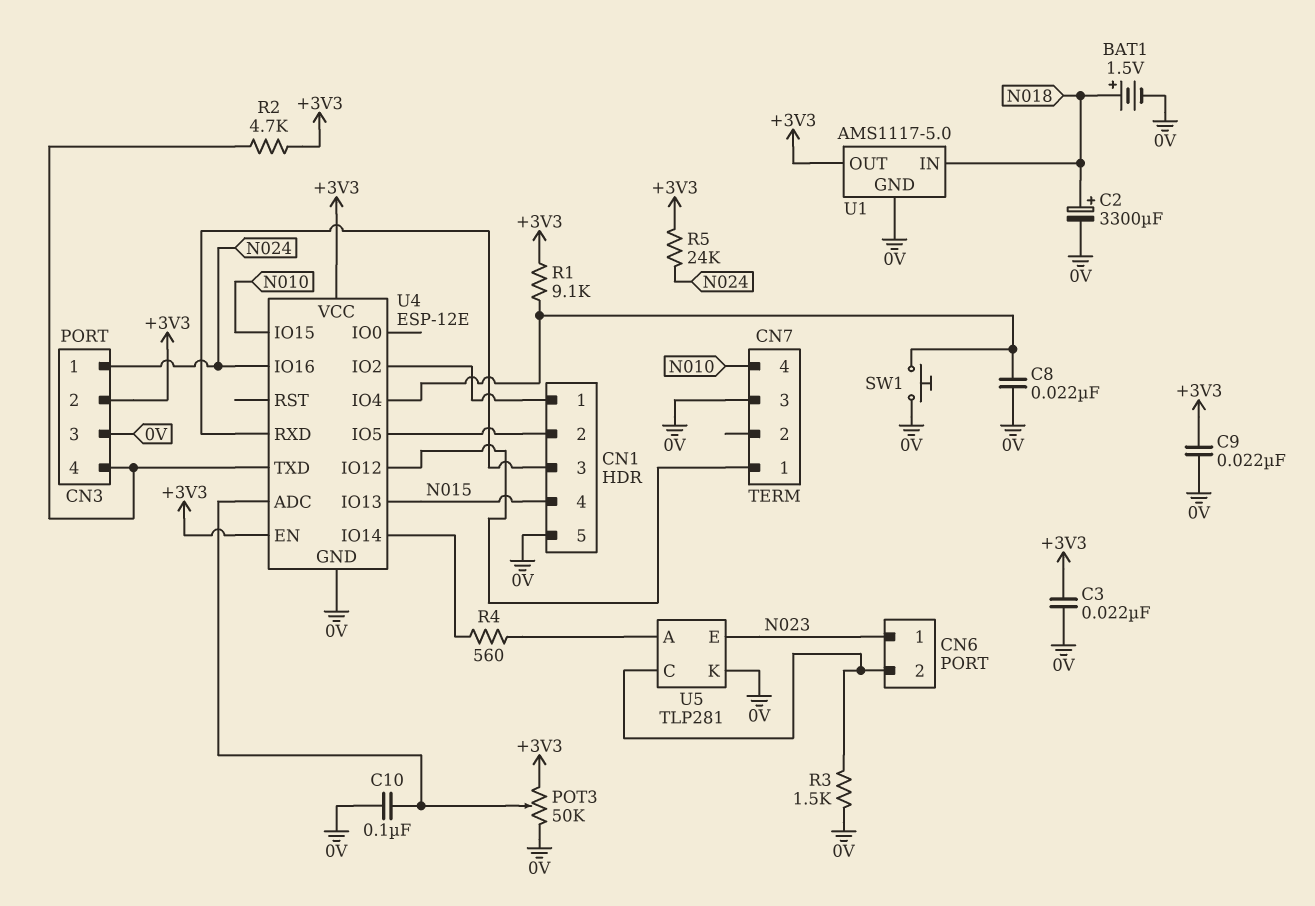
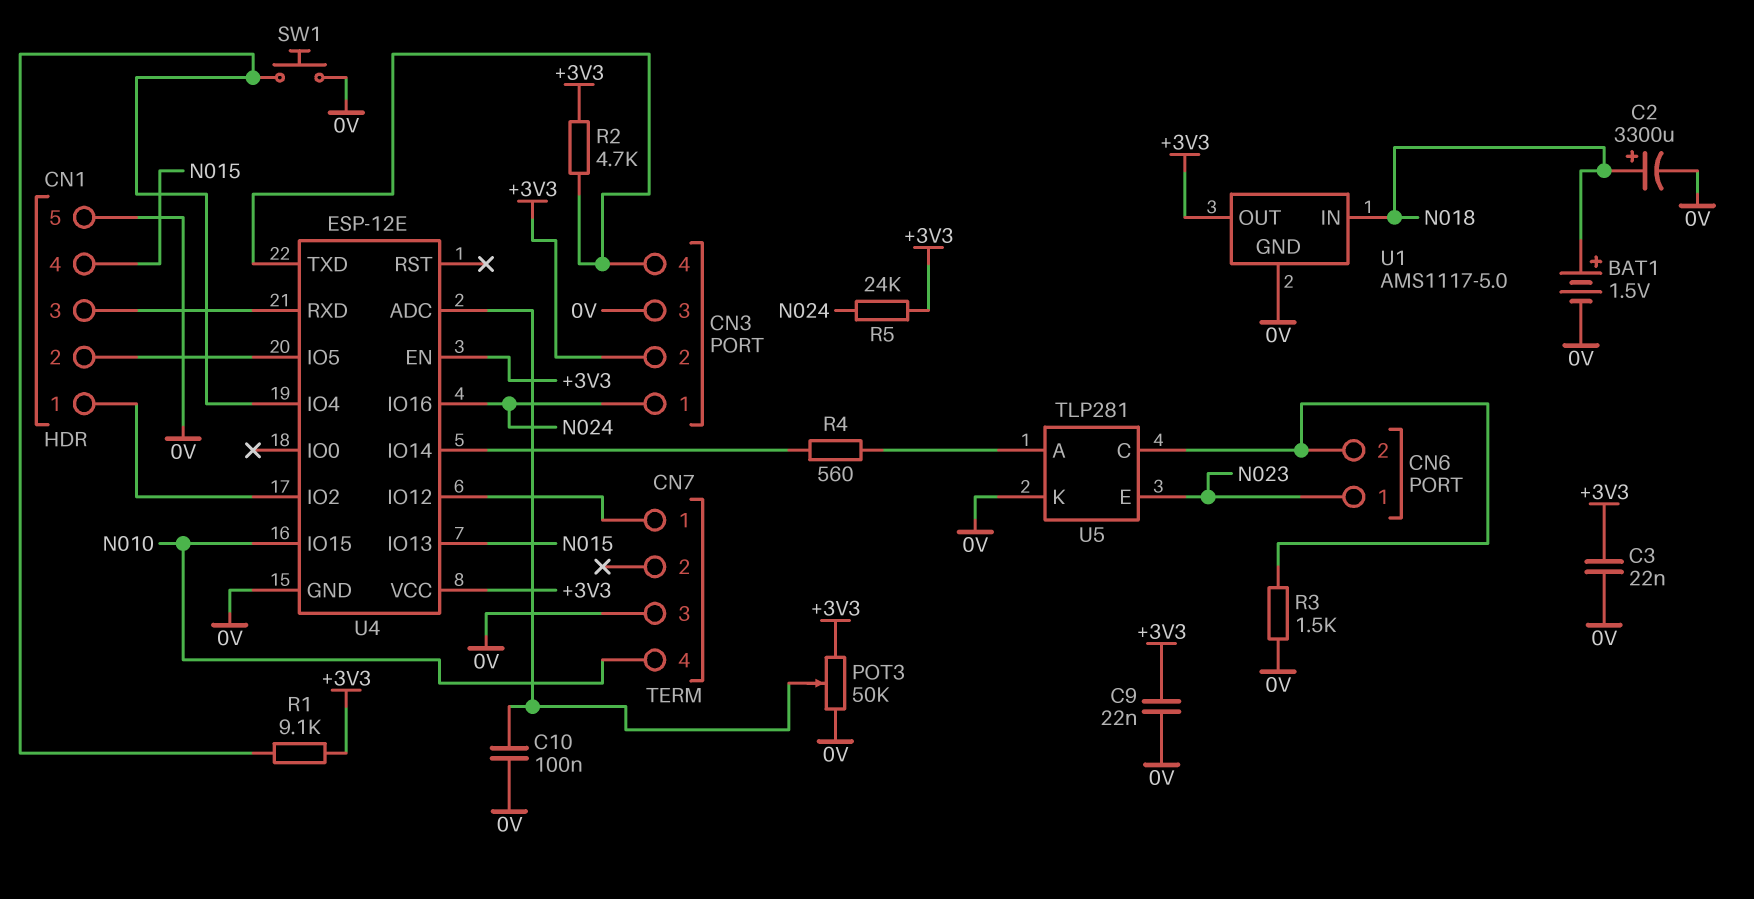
C8: 22nF (0V, U4/IO4) -> none

